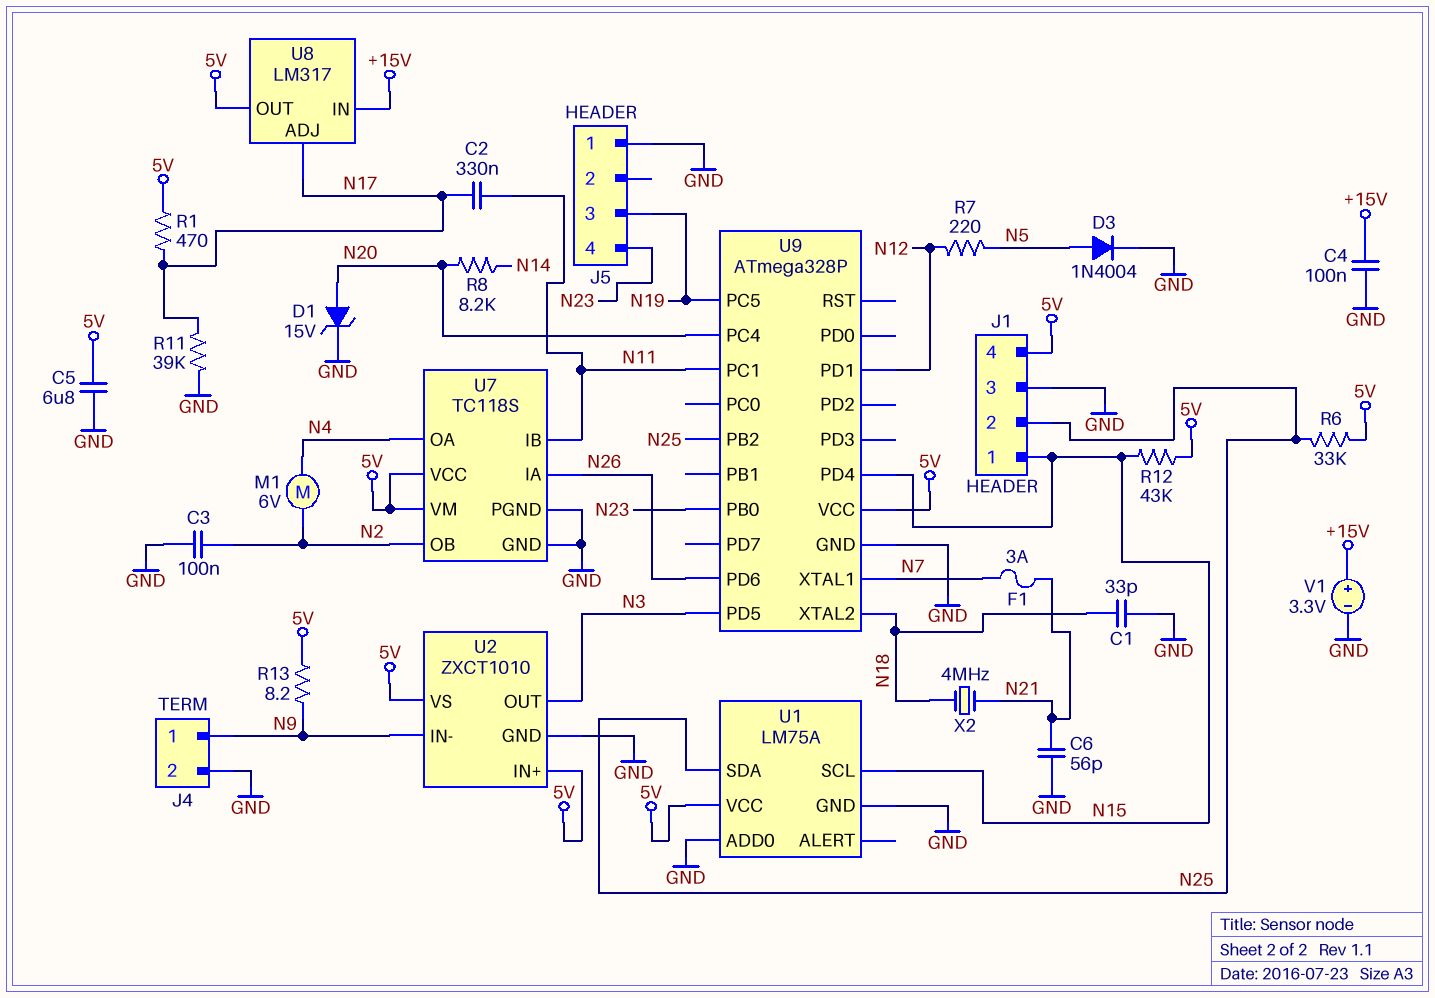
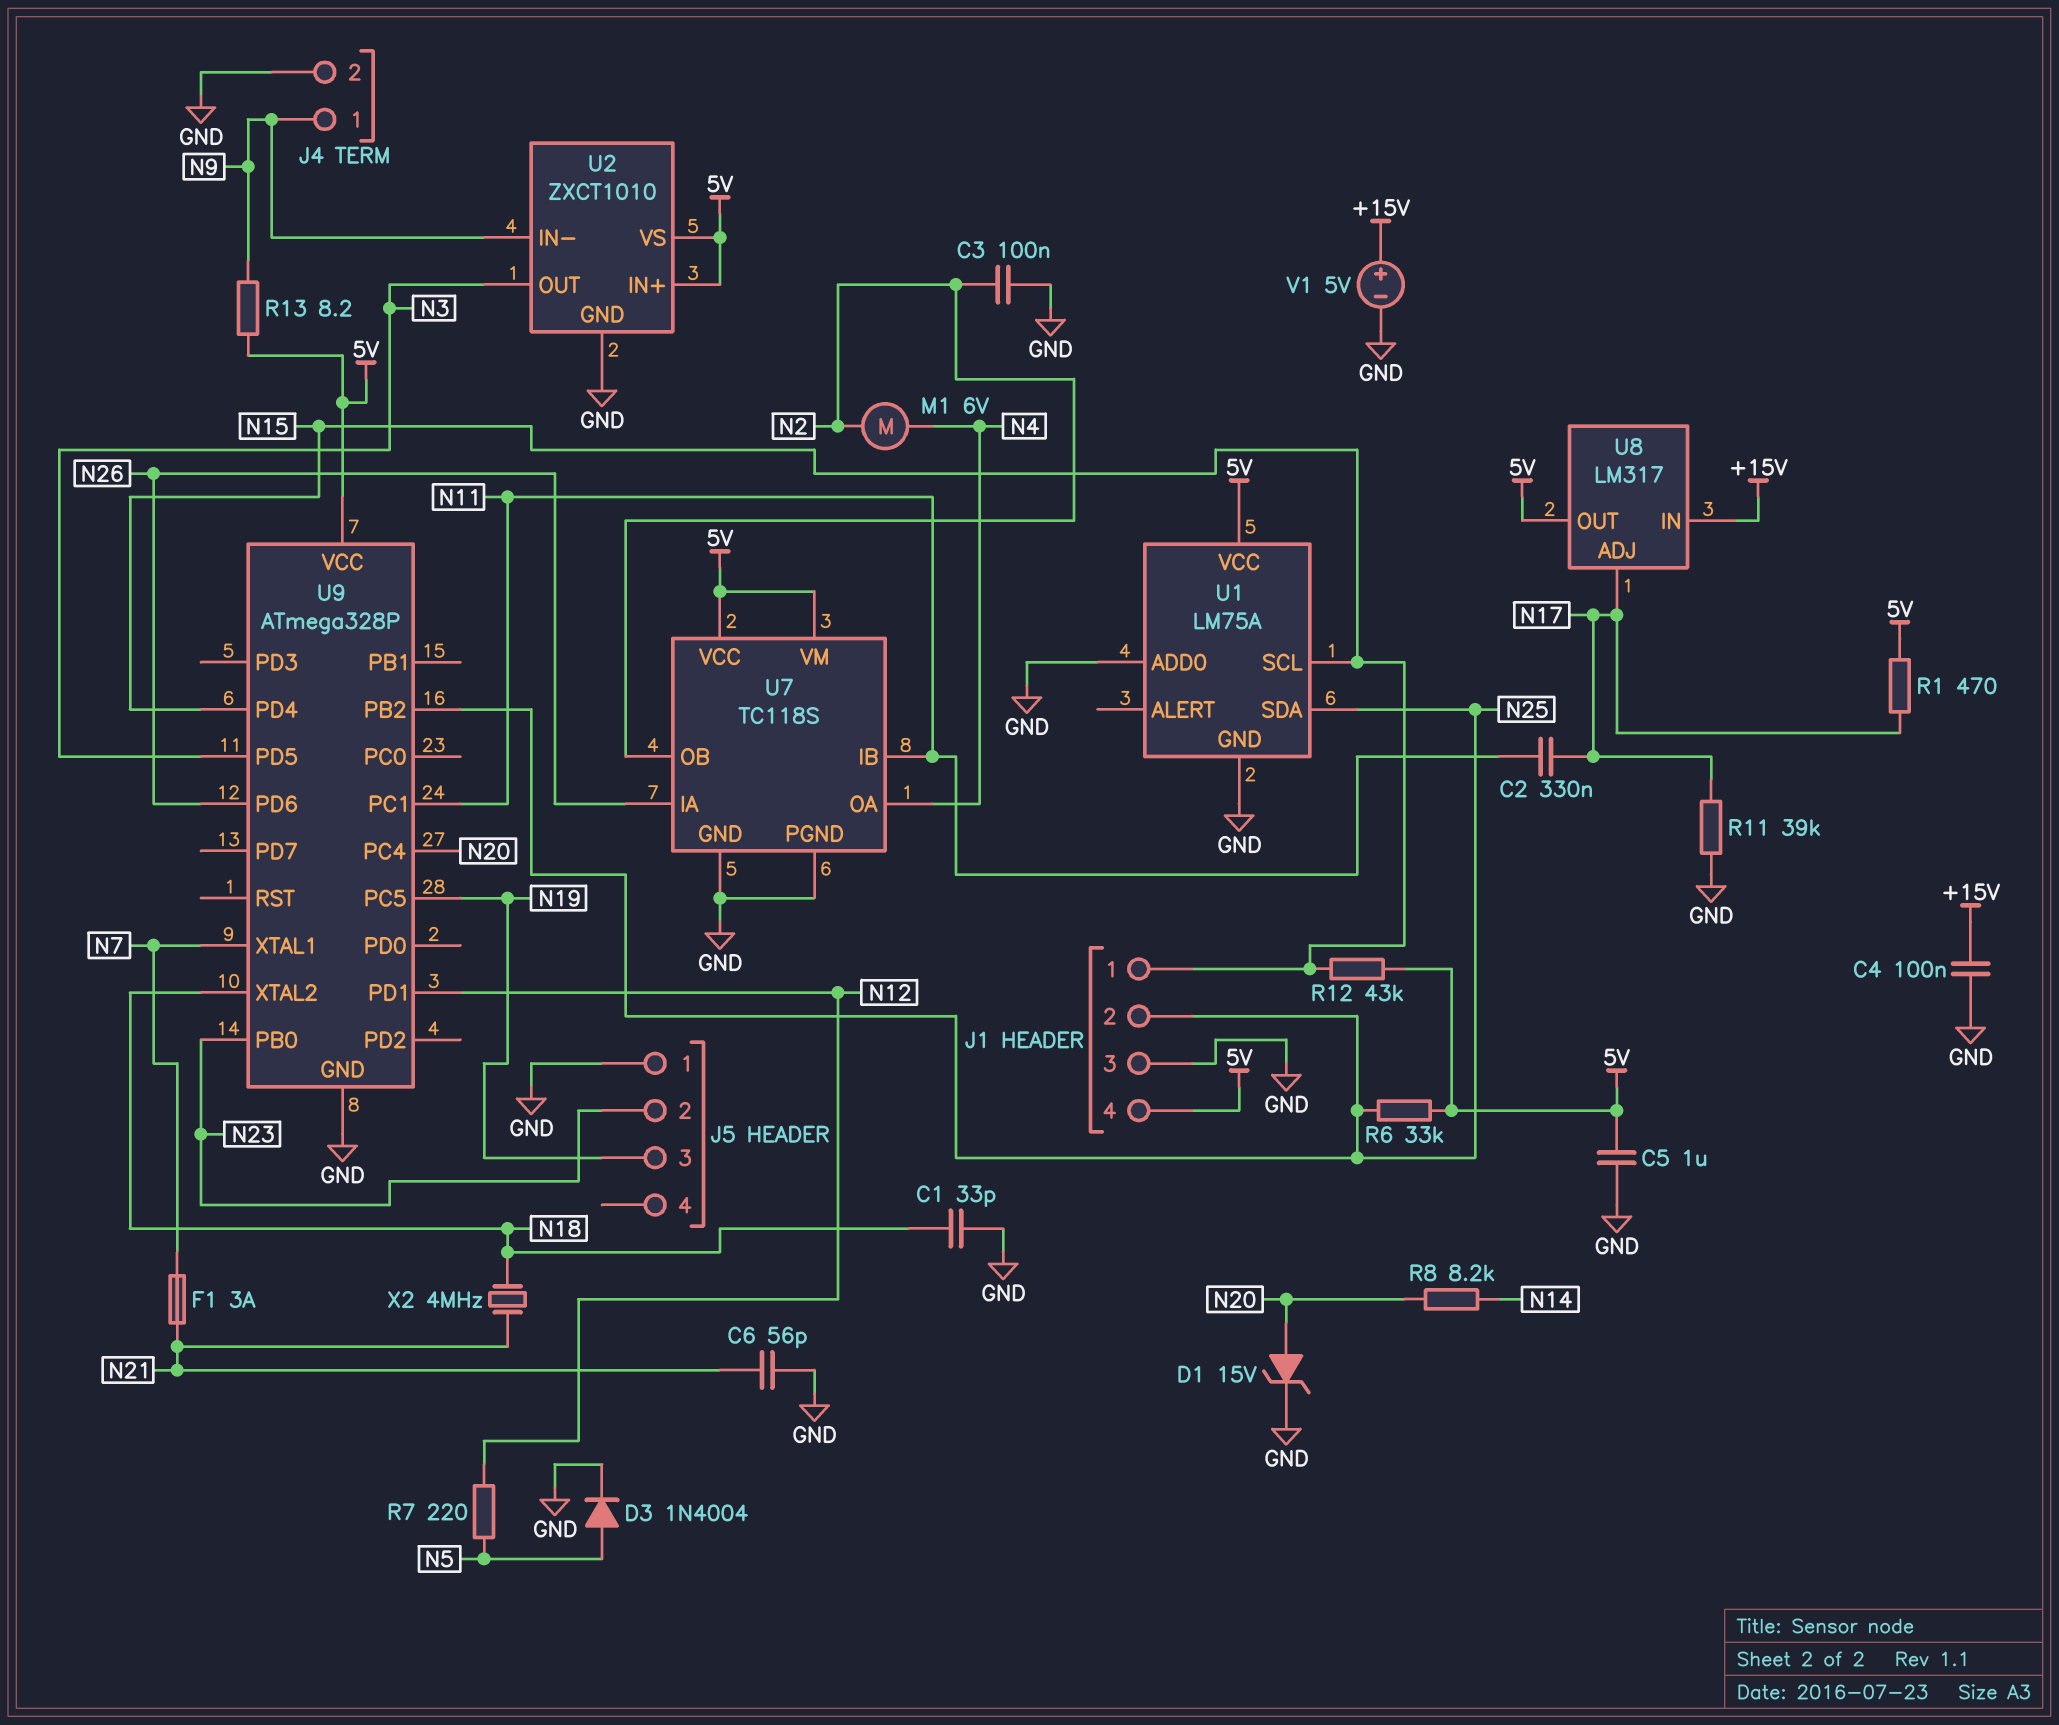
C5: 6.8uF (5V, GND) -> 1uF (5V, GND)
J5 pin 2: none -> N23
J5 pin 4: N23 -> none
V1: 3.3V (plus +15V, minus GND) -> 5V (plus +15V, minus GND)

